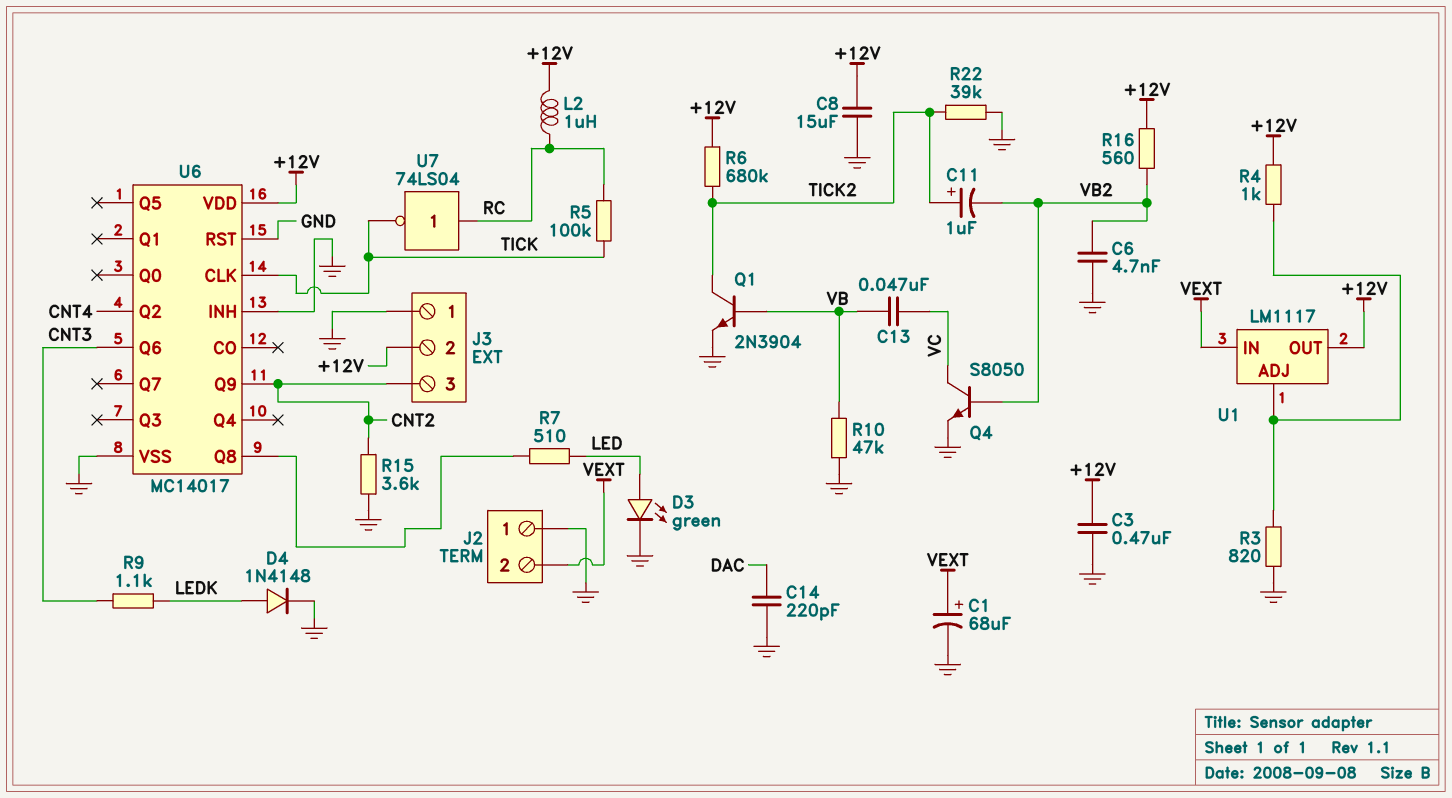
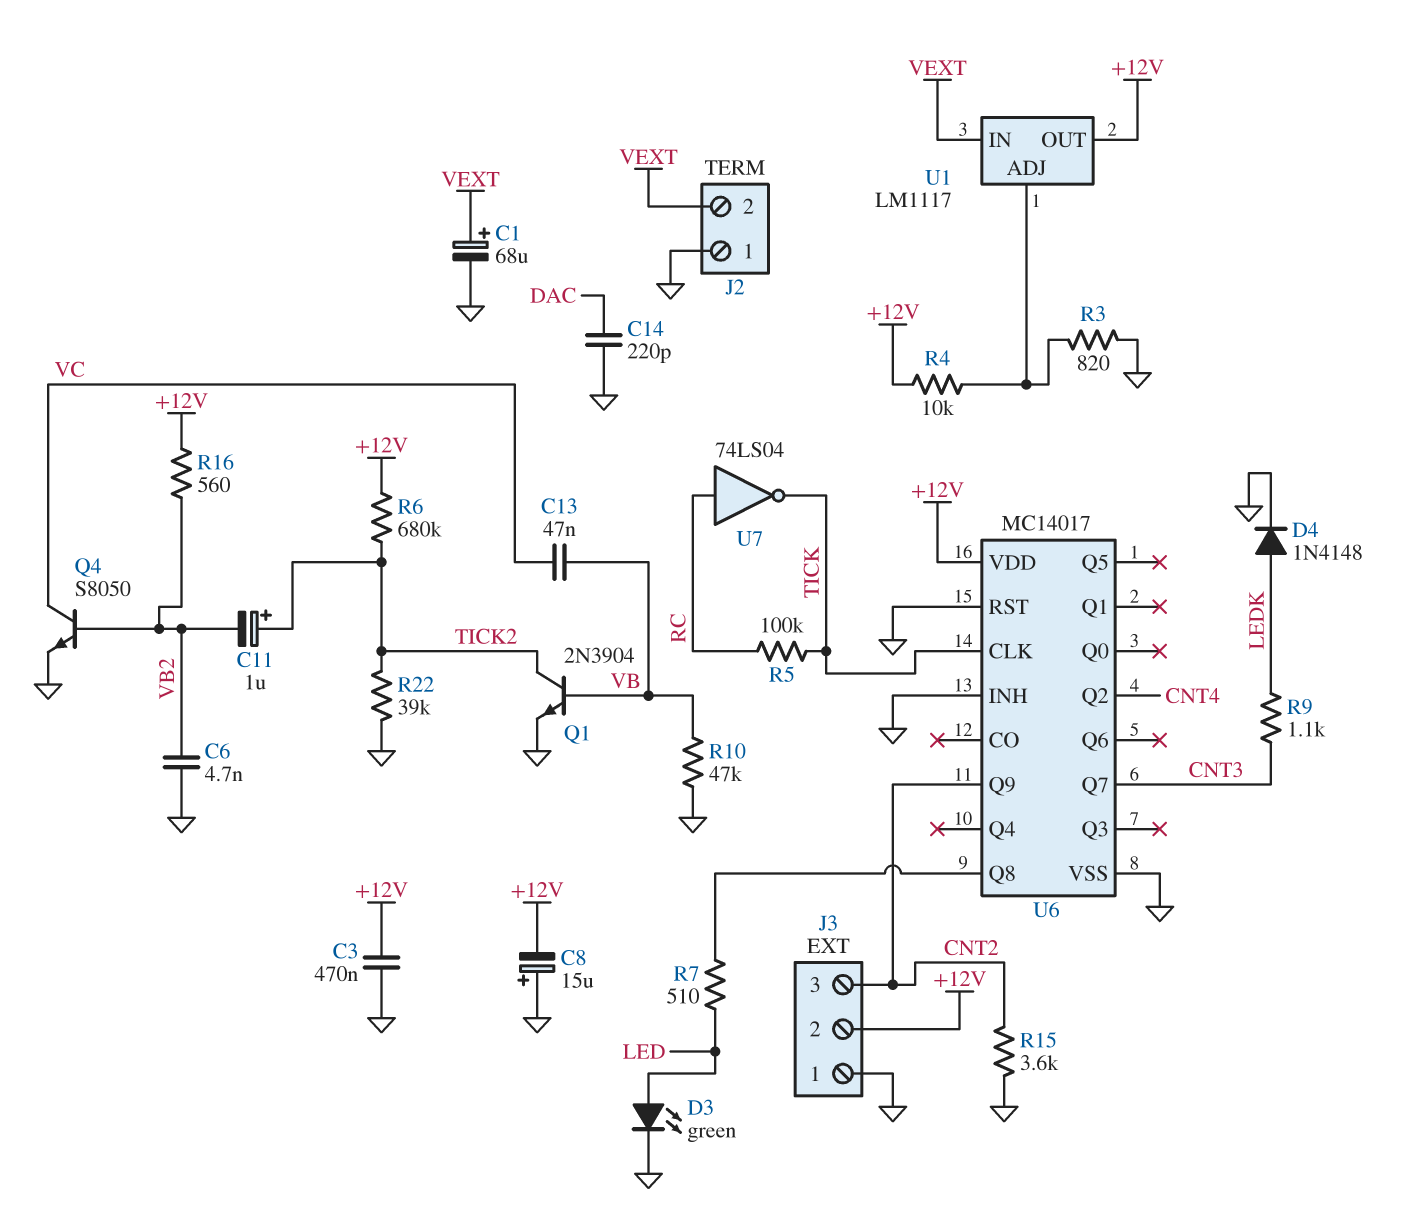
C8: 15uF (+12V, GND) -> 15uF (plus GND, minus +12V)
L2: 1uH (+12V, RC) -> none
R4: 1k (+12V, U1/ADJ) -> 10k (+12V, U1/ADJ)
U6 pin Q6: CNT3 -> none
U6 pin Q7: none -> CNT3

